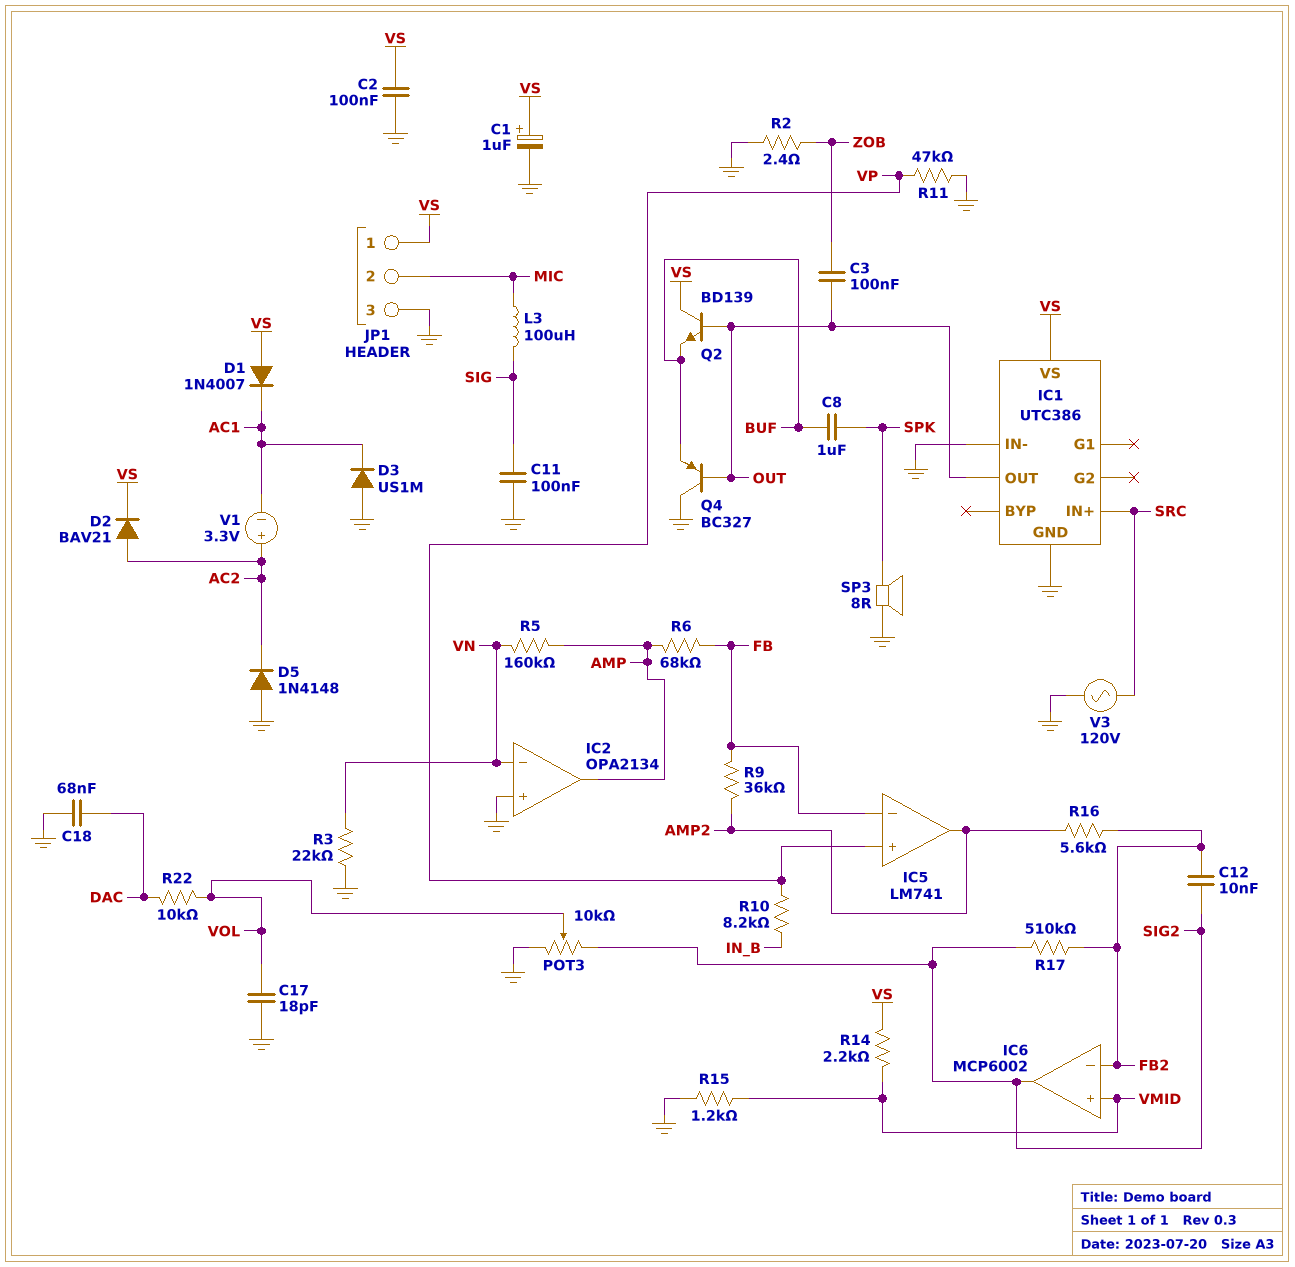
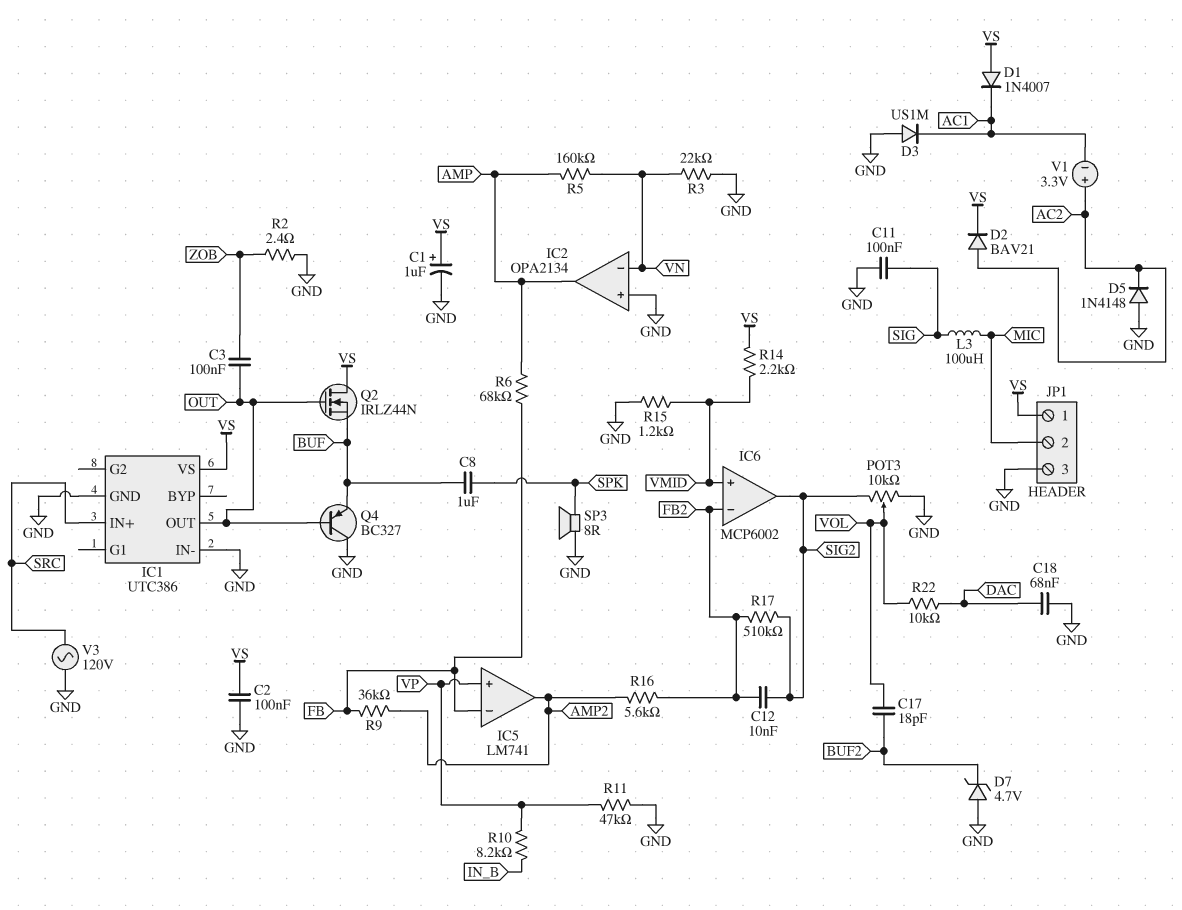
C17: 18pF (GND, VOL) -> 18pF (BUF2, VOL)
D7: none -> zener 4.7V (A GND, K BUF2)
Q2: NPN BD139 (B OUT, C VS, E BUF) -> NMOS IRLZ44N (G OUT, D VS, S BUF)

